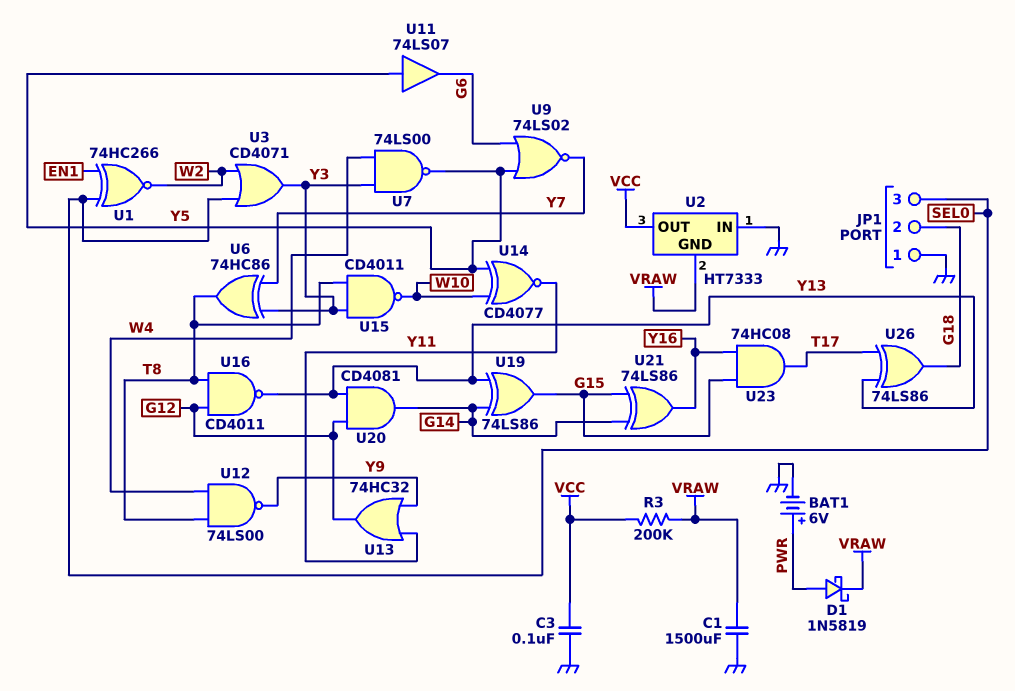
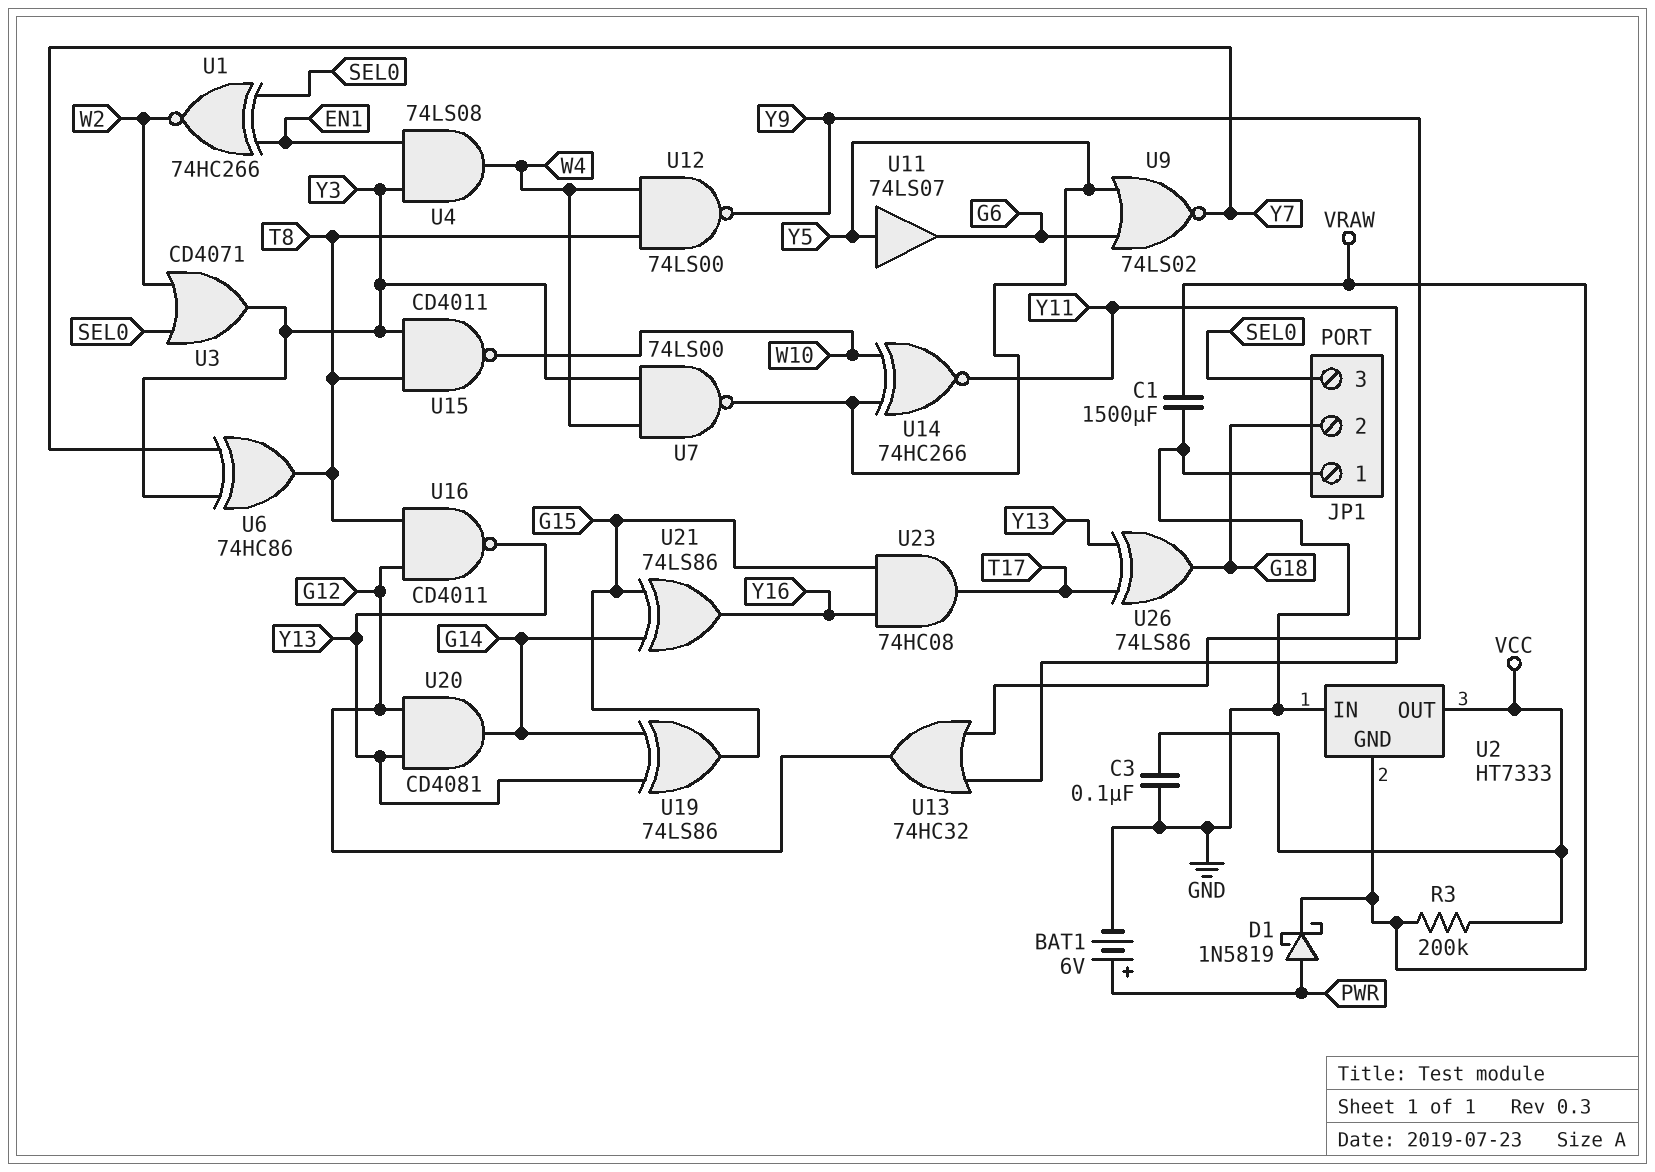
U4: none -> AND 74LS08 (in EN1, in Y3, out W4)
U14: XNOR CD4077 (in W10, in Y5, out Y11) -> XNOR 74HC266 (in W10, in Y5, out Y11)

